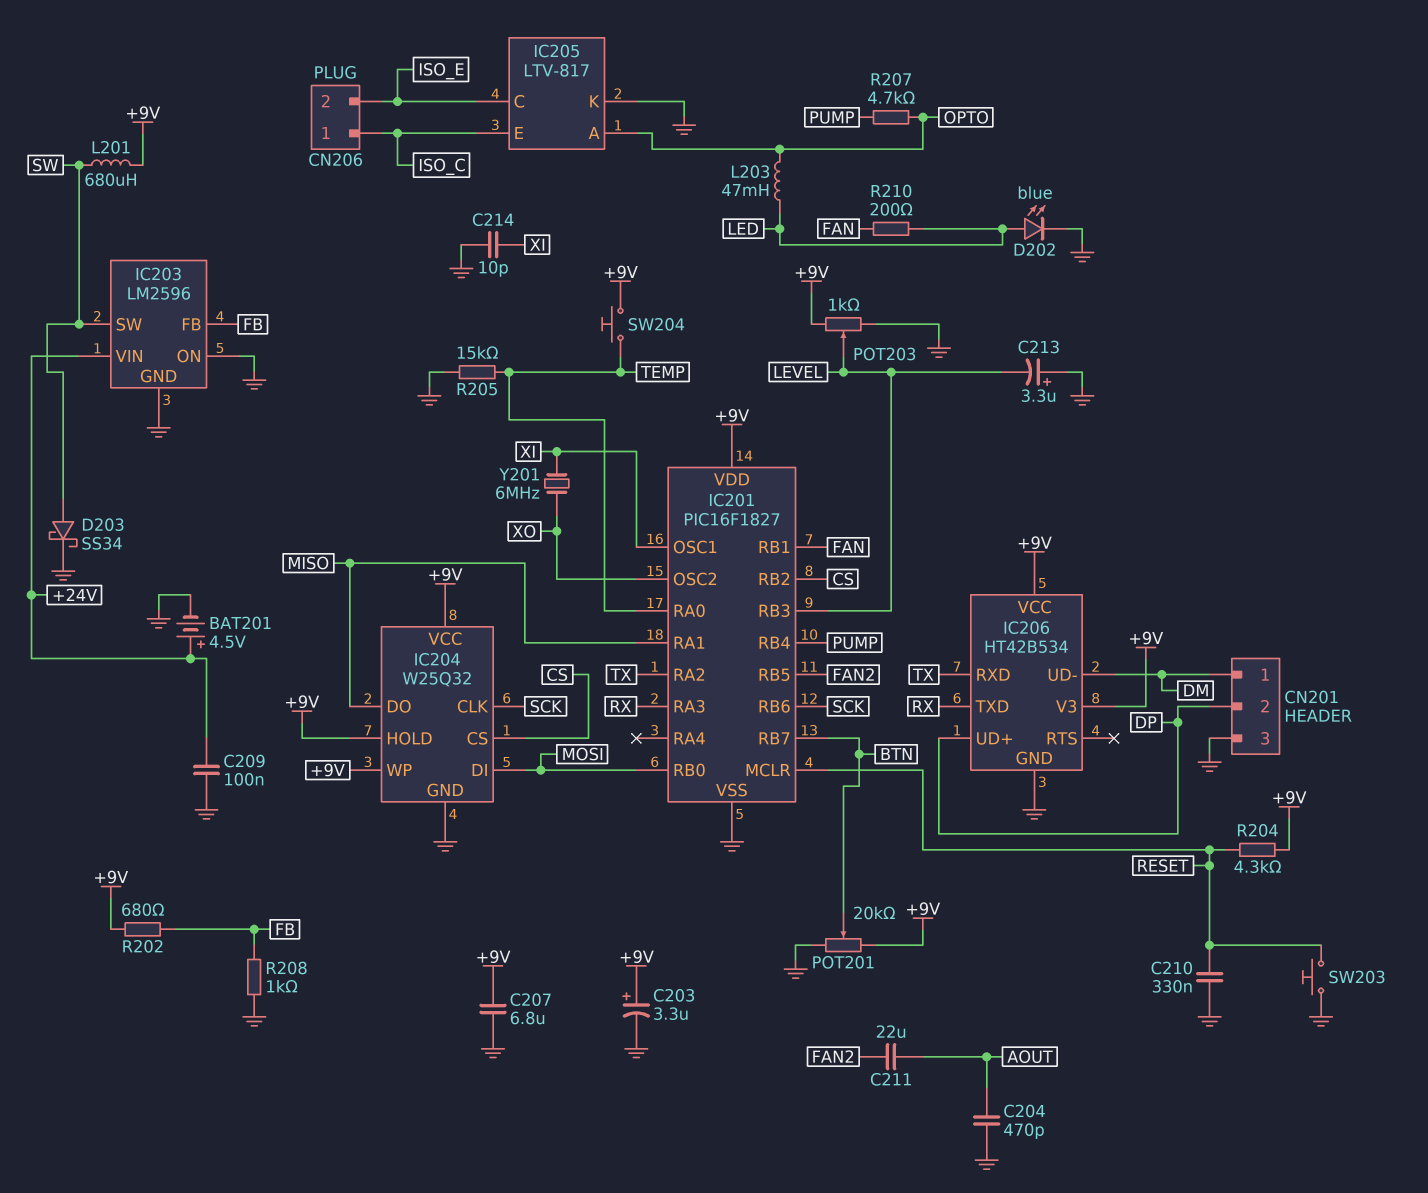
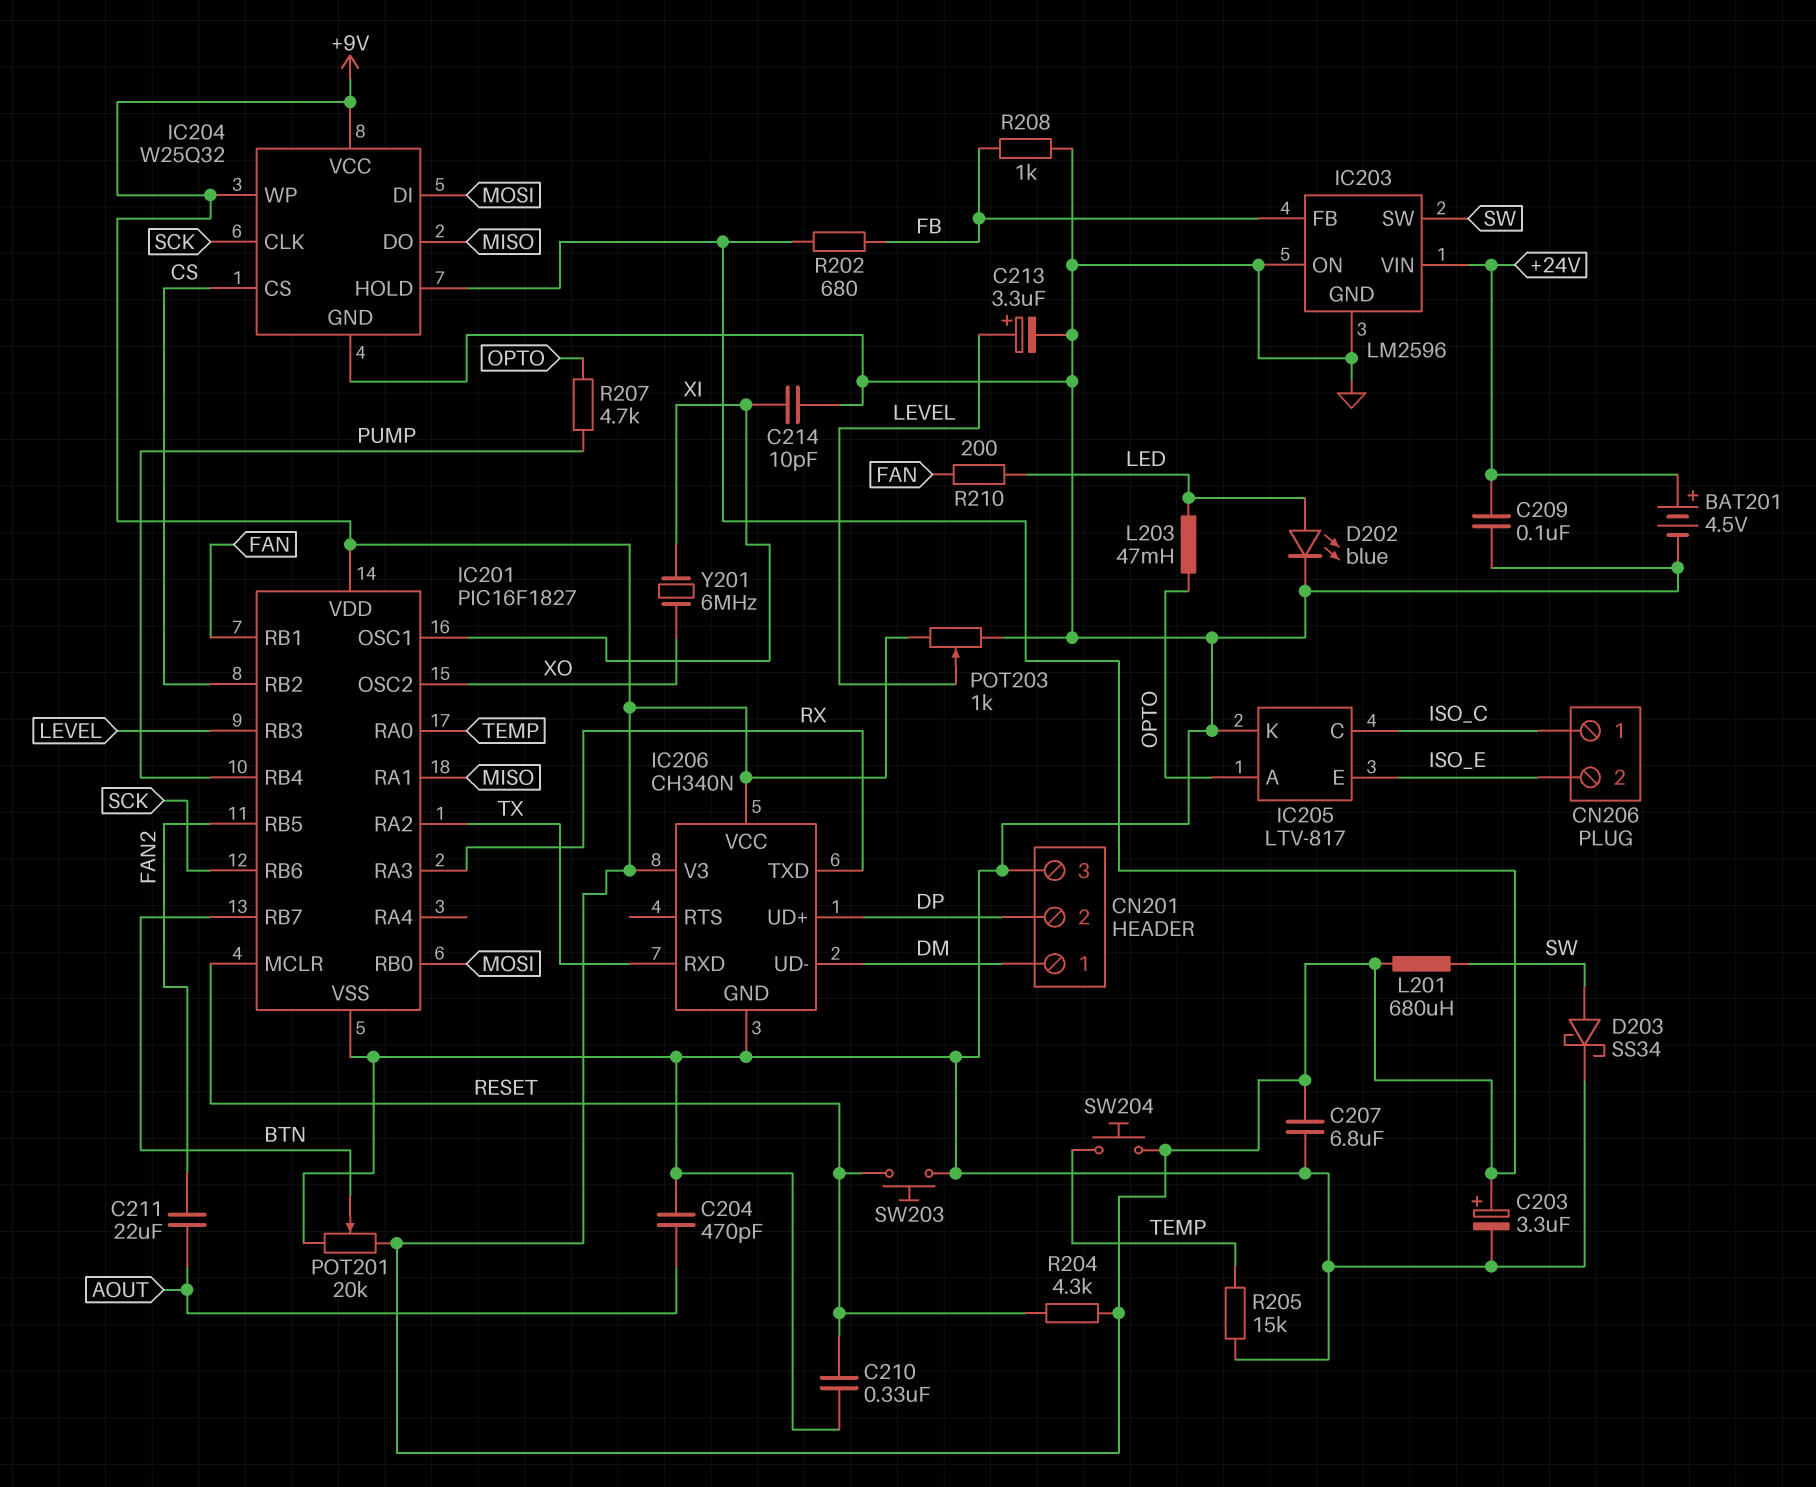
C213: 3.3uF (plus GND, minus LEVEL) -> 3.3uF (plus LEVEL, minus GND)
IC205 pin C: ISO_E -> ISO_C
IC205 pin E: ISO_C -> ISO_E
IC206: HT42B534 -> CH340N

